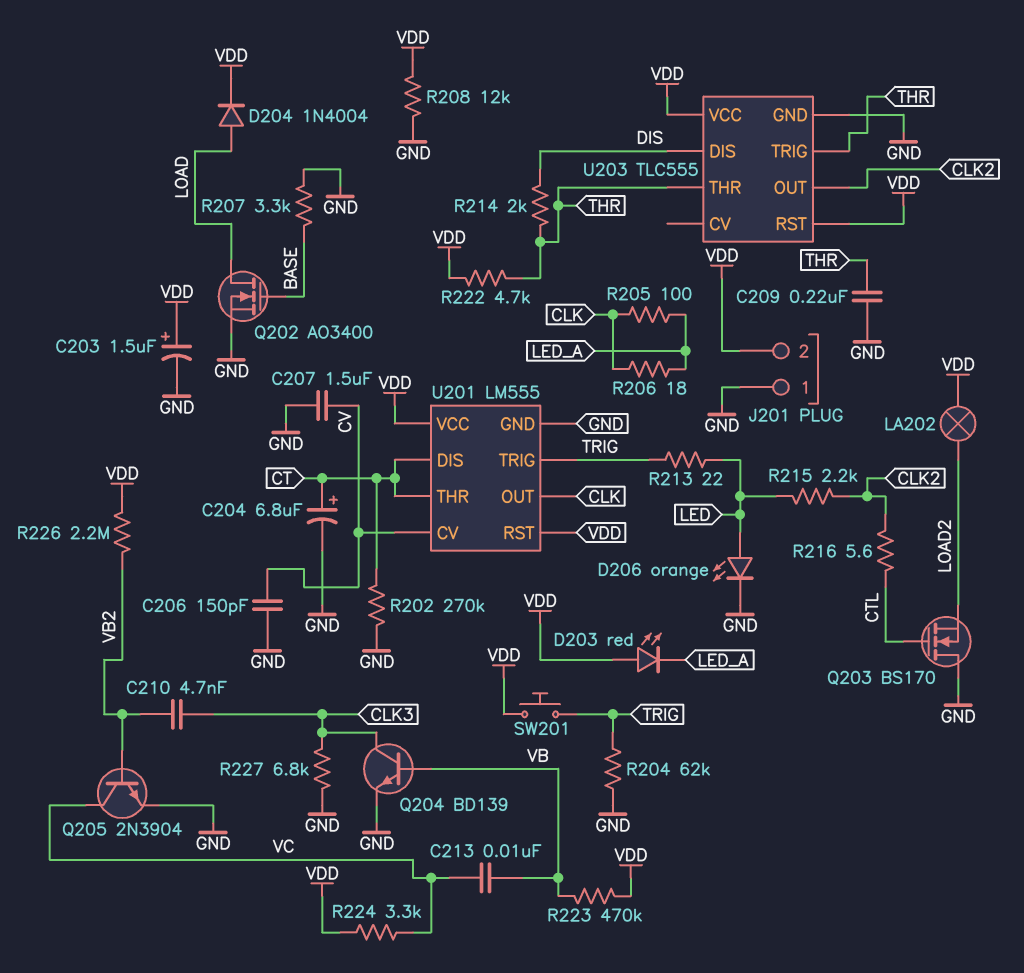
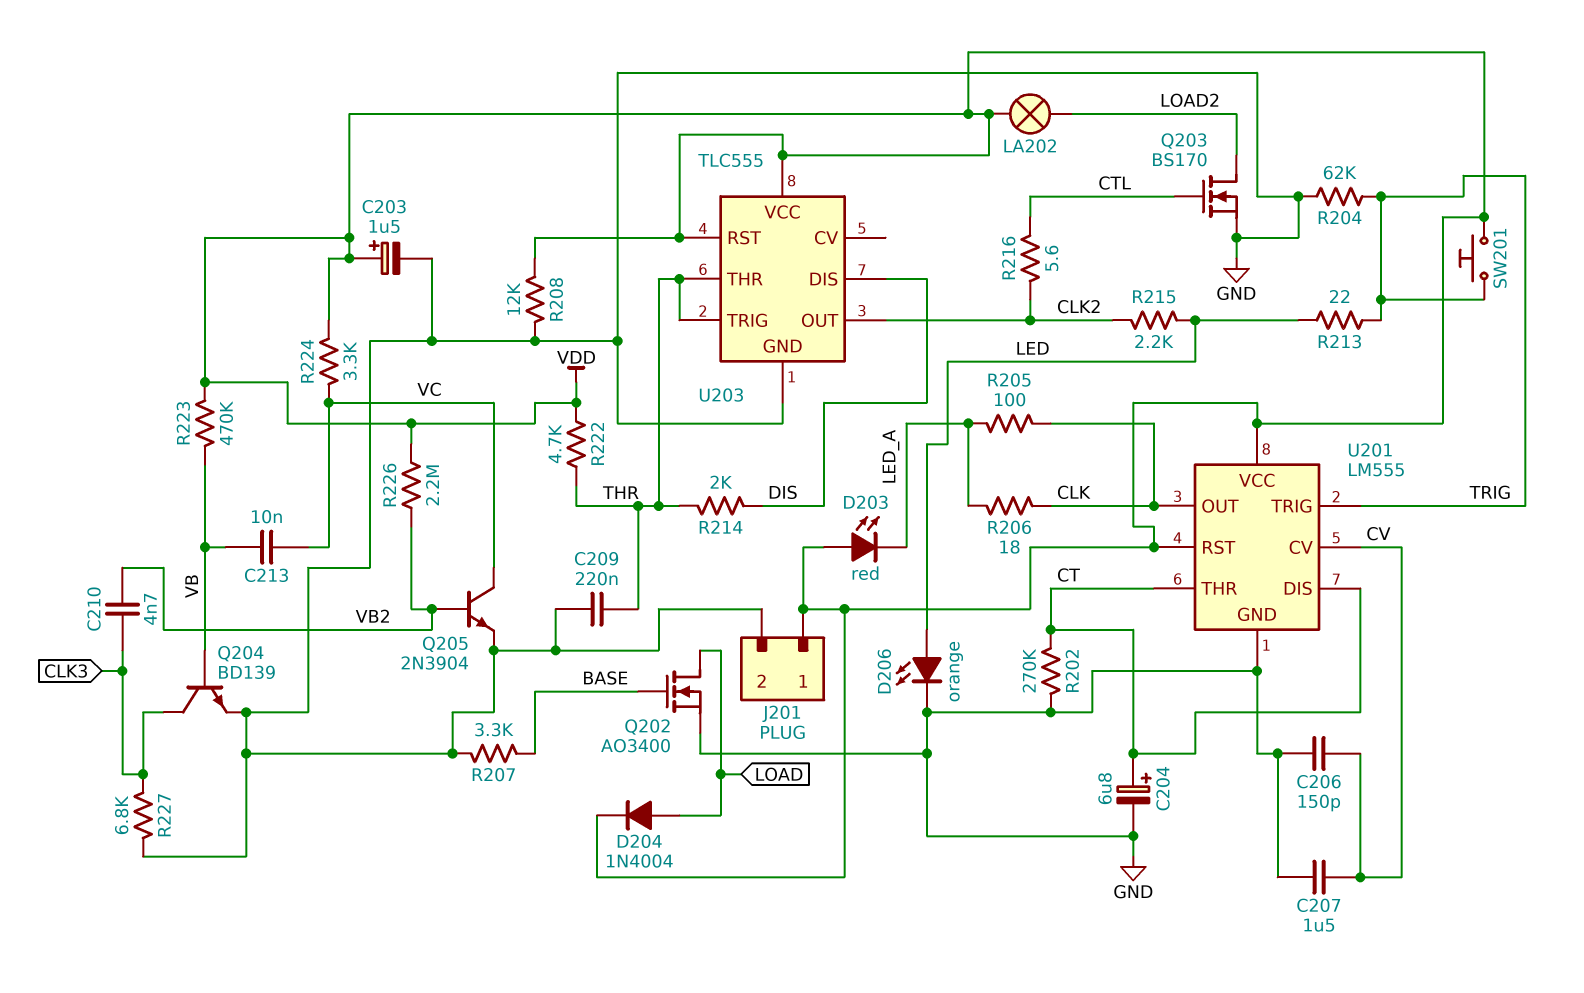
J201 pin 1: GND -> VDD
J201 pin 2: VDD -> GND
Q203: NMOS BS170 (G CTL, D GND, S LOAD2) -> NMOS BS170 (G CTL, D LOAD2, S GND)

